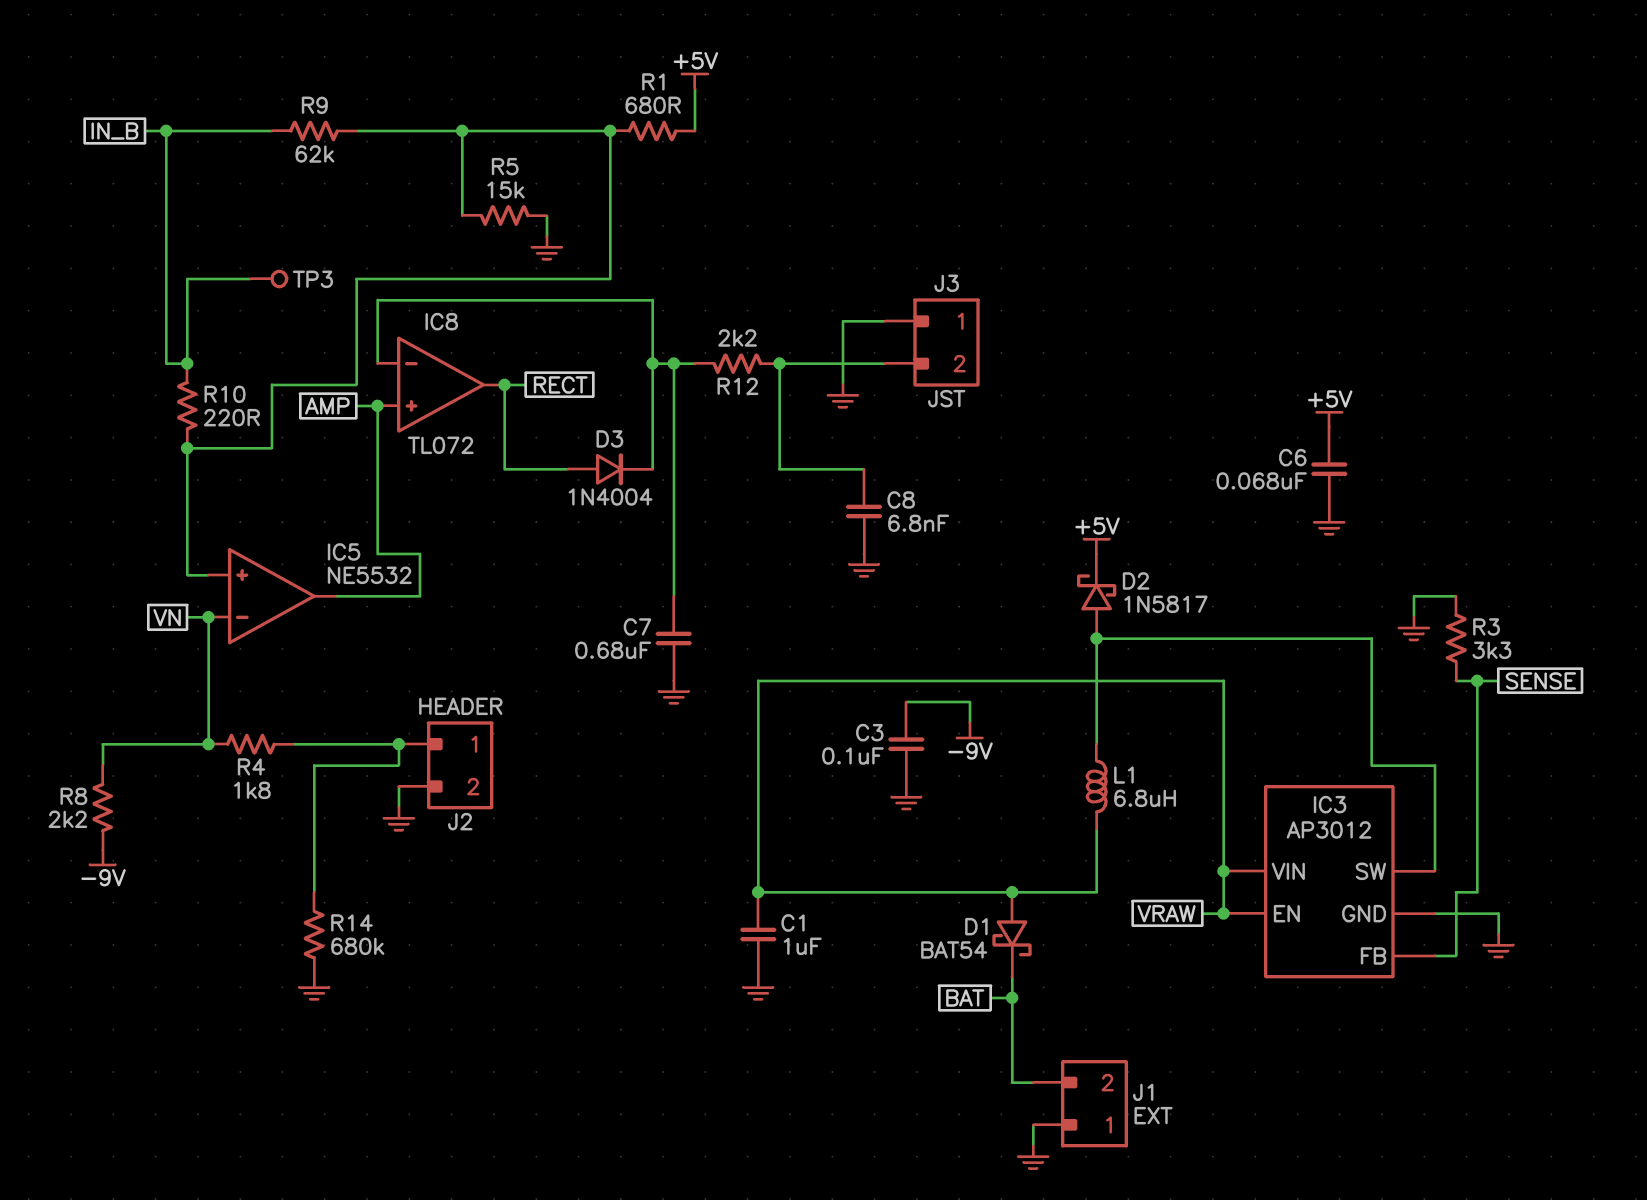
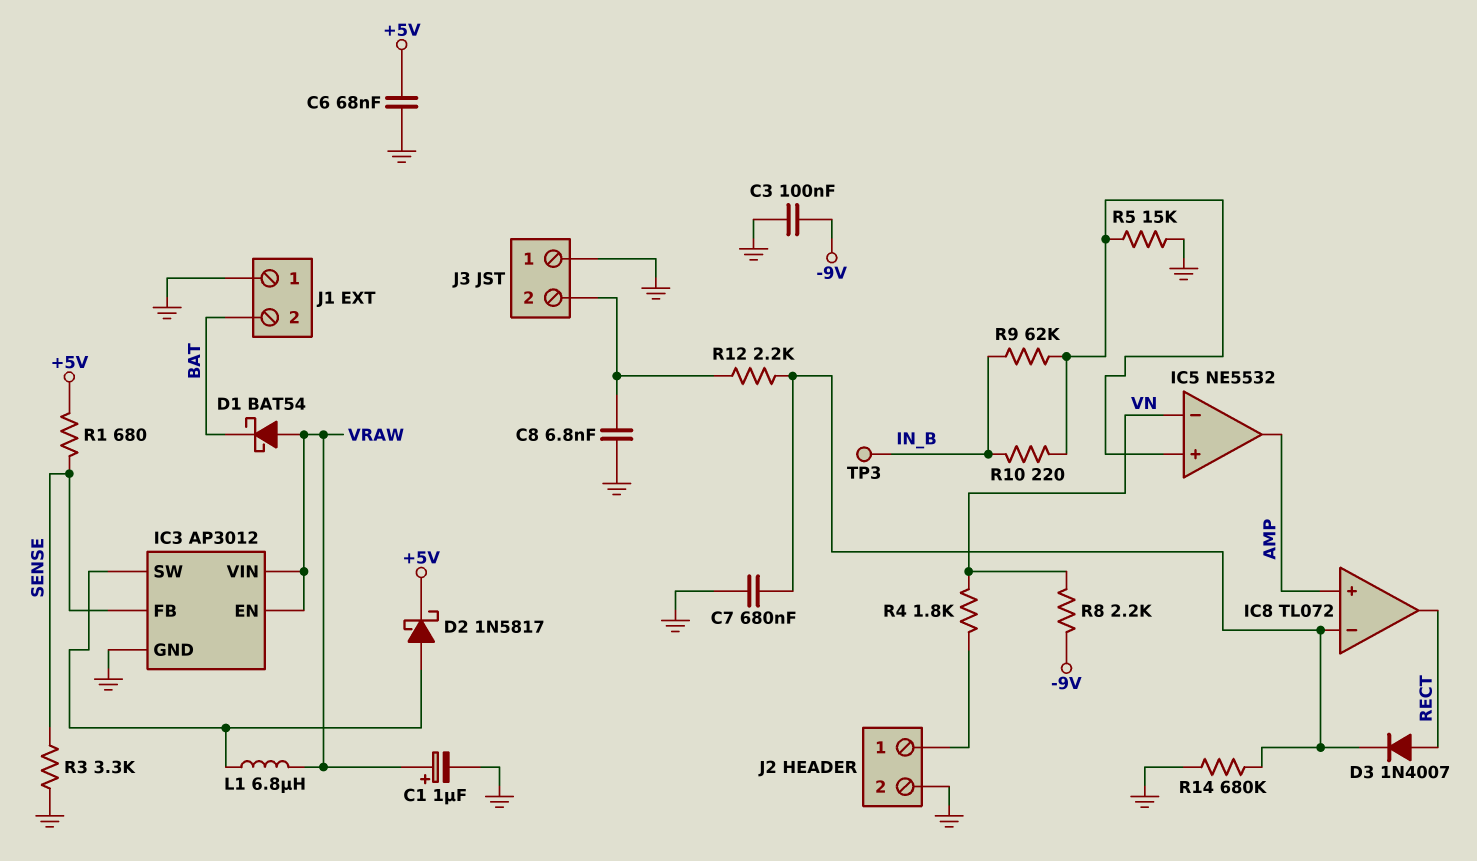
C1: 1uF (GND, VRAW) -> 1uF (plus VRAW, minus GND)
D3: diode 1N4004 (A RECT, K IC8/in-) -> diode 1N4007 (A RECT, K IC8/in-)
R1: 680 (+5V, IC5/in+) -> 680 (+5V, SENSE)
R14: 680k (GND, J2/1) -> 680k (GND, IC8/in-)

